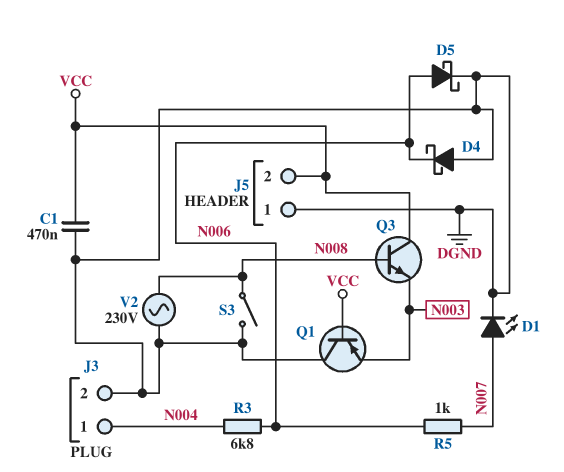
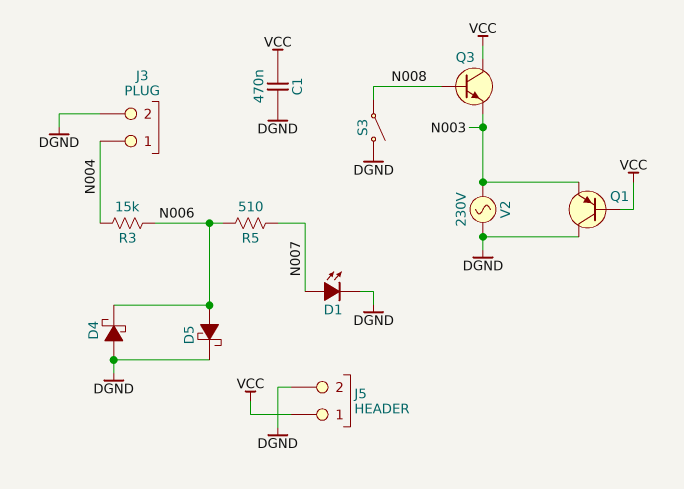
J5 pin 1: DGND -> VCC
J5 pin 2: VCC -> DGND
R3: 6.8k (N004, N006) -> 15k (N004, N006)
R5: 1k (N006, N007) -> 510 (N006, N007)
V2: AC 230V (DGND, N008) -> AC 230V (DGND, N003)

